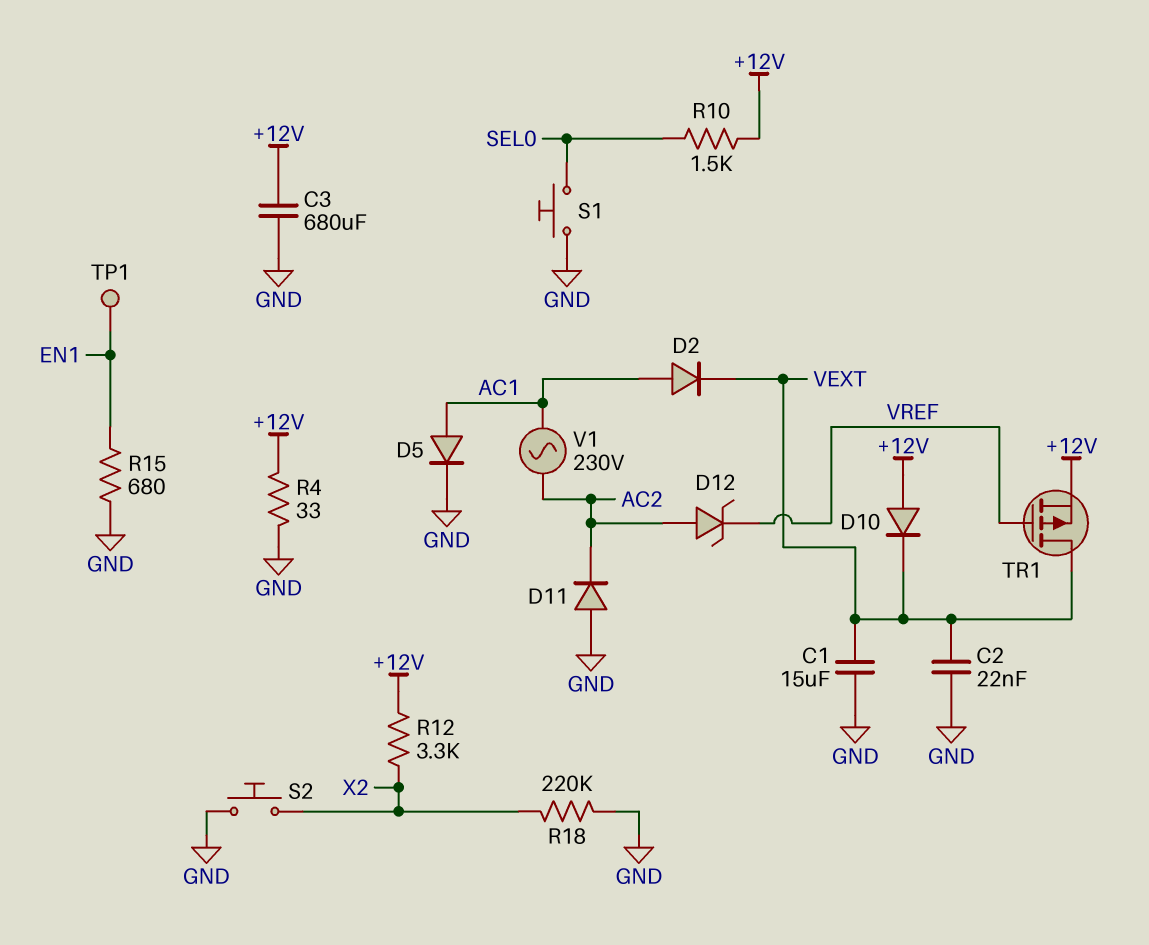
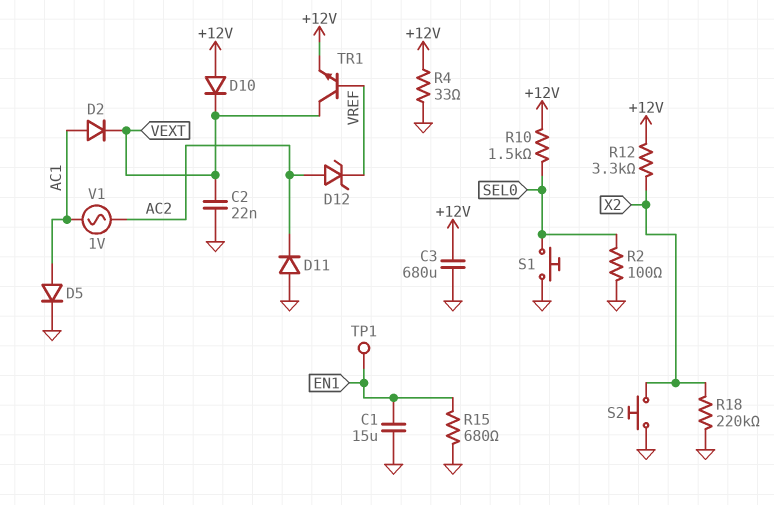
C1: 15uF (GND, VEXT) -> 15uF (EN1, GND)
R2: none -> 100 (GND, SEL0)
TR1: PMOS (G VREF, D VEXT, S +12V) -> NPN (B VREF, C VEXT, E +12V)
V1: AC 230V (AC1, AC2) -> AC 1V (AC1, AC2)

